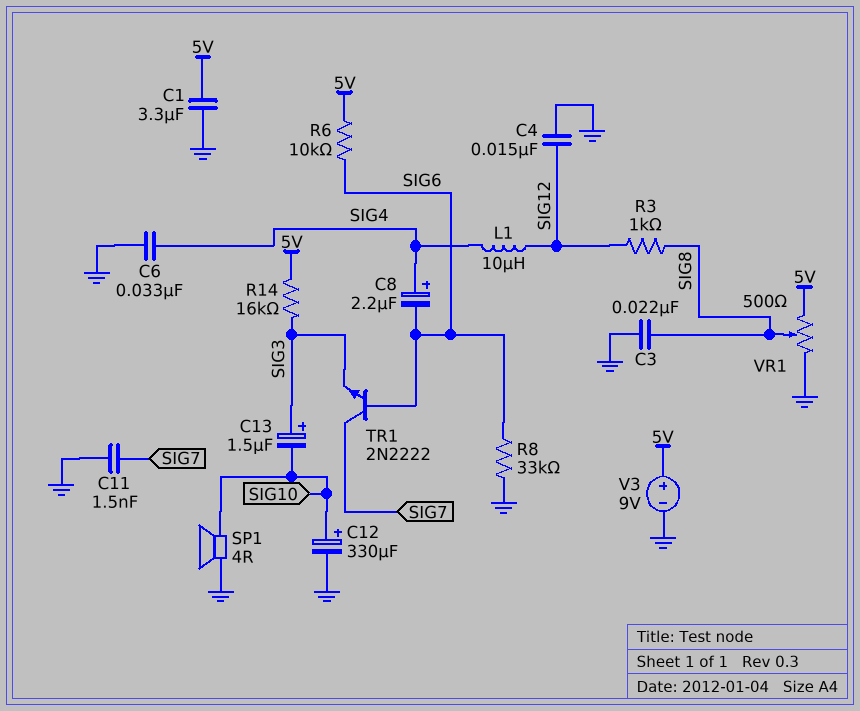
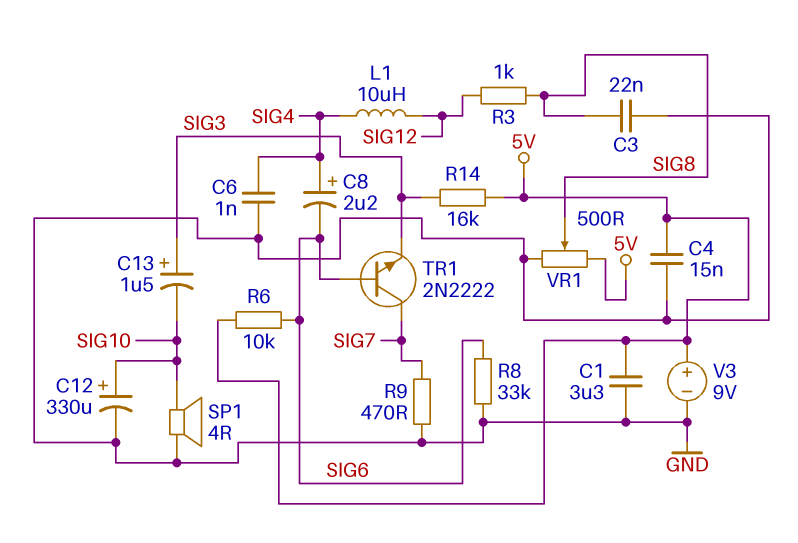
C4: 15nF (GND, SIG12) -> 15nF (5V, GND)
C6: 33nF (GND, SIG4) -> 1nF (GND, SIG4)
C11: 1.5nF (GND, SIG7) -> none
R9: none -> 470 (GND, SIG7)

